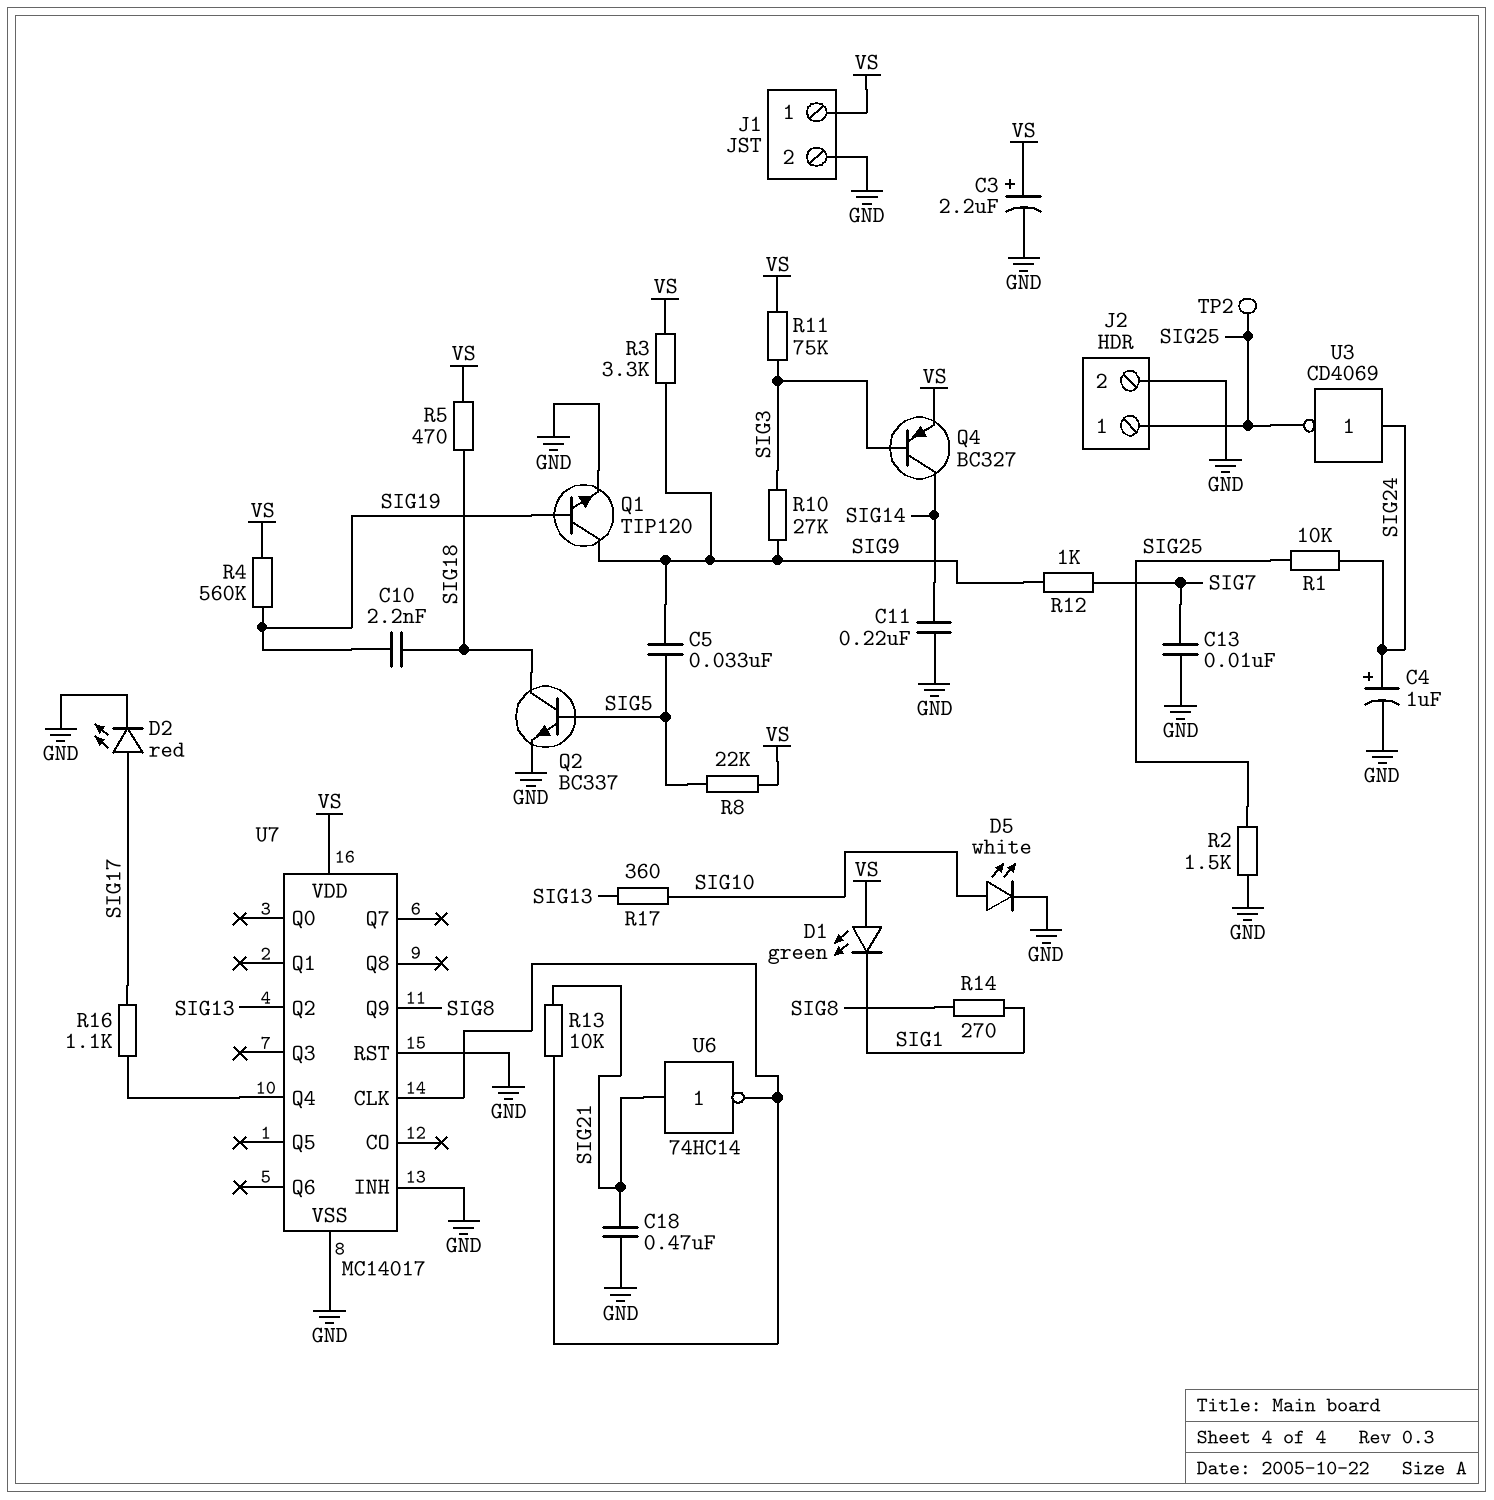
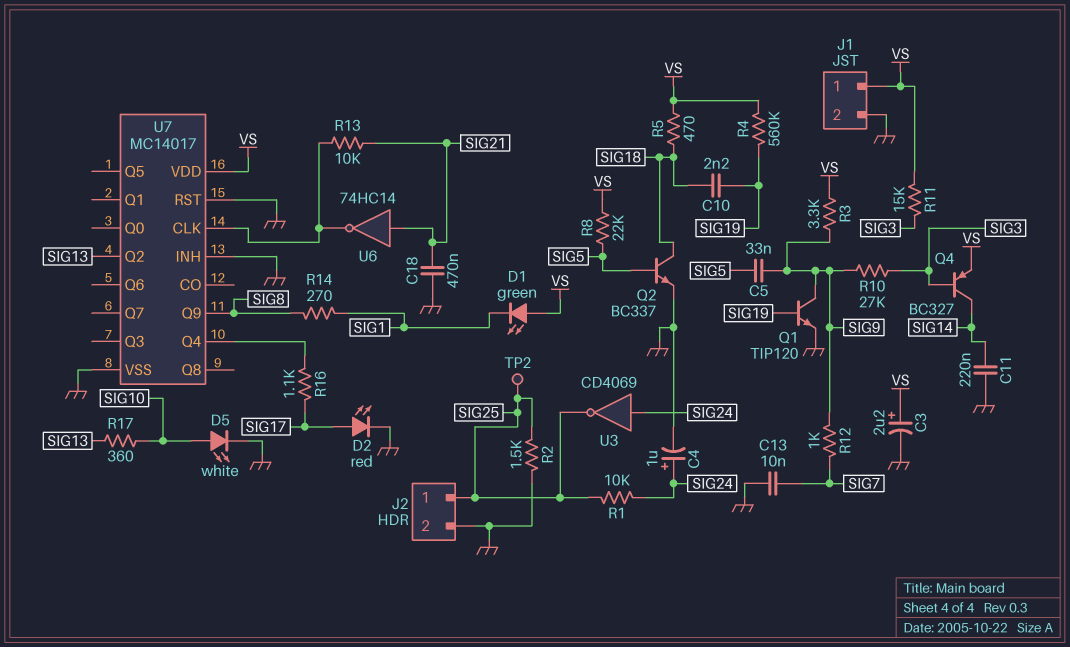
R11: 75k (SIG3, VS) -> 15k (SIG3, VS)

